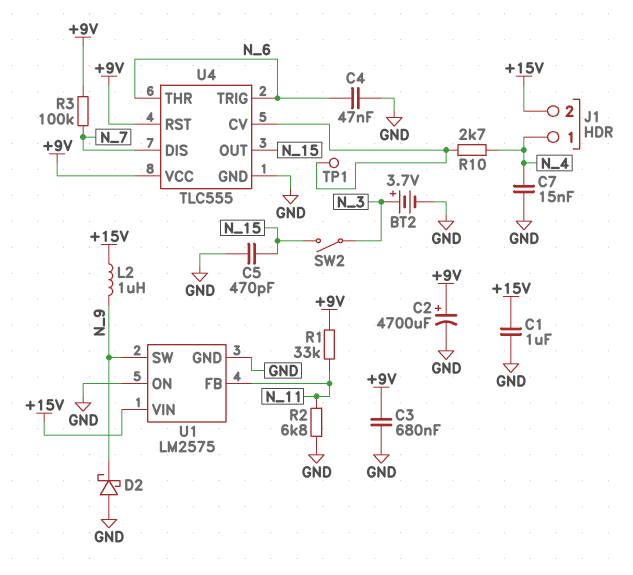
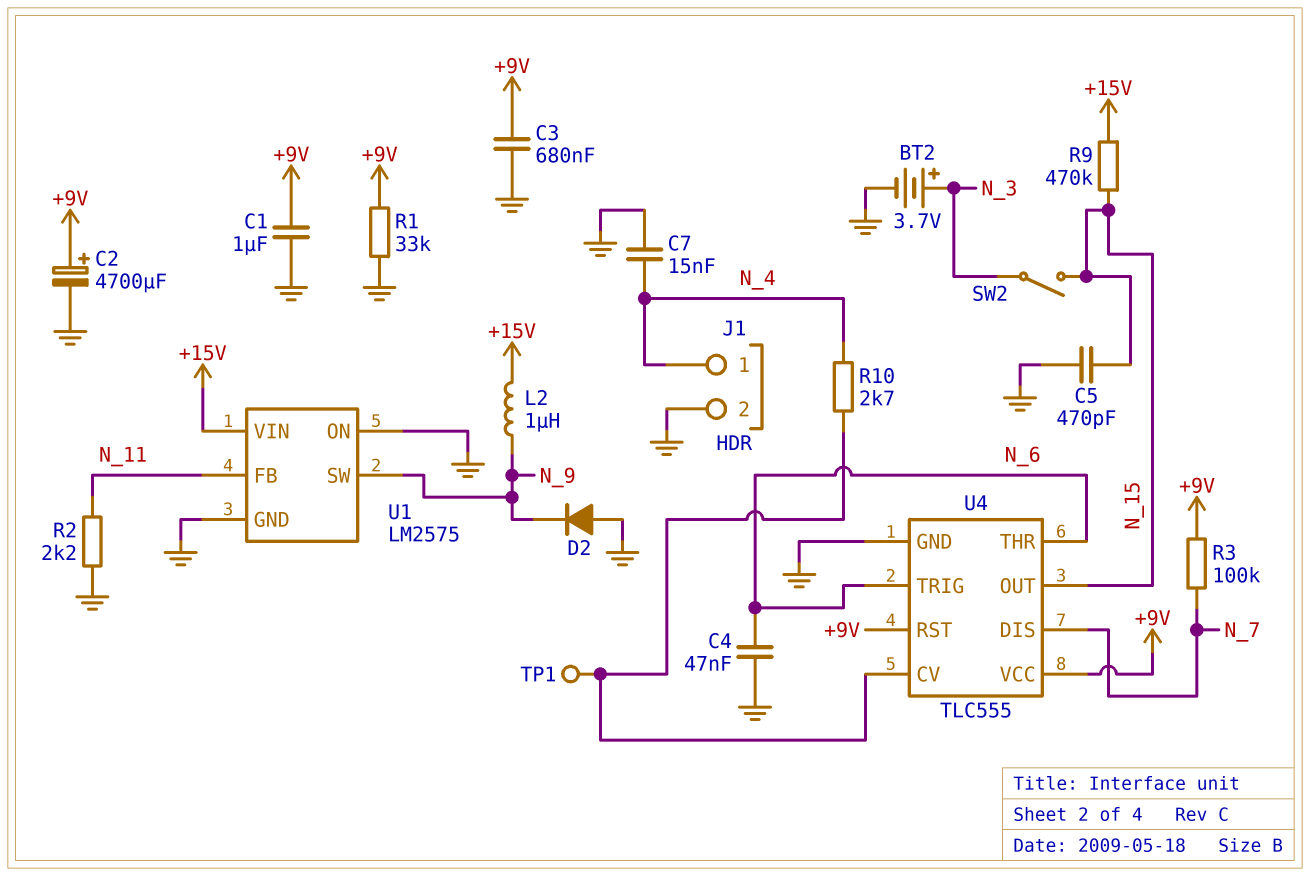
C1: 1uF (+15V, GND) -> 1uF (+9V, GND)
D2: schottky (A GND, K N_9) -> diode (A GND, K N_9)
J1 pin 2: +15V -> GND
R1: 33k (+9V, N_11) -> 33k (+9V, GND)
R2: 6.8k (GND, N_11) -> 2.2k (GND, N_11)
R9: none -> 470k (+15V, N_15)

